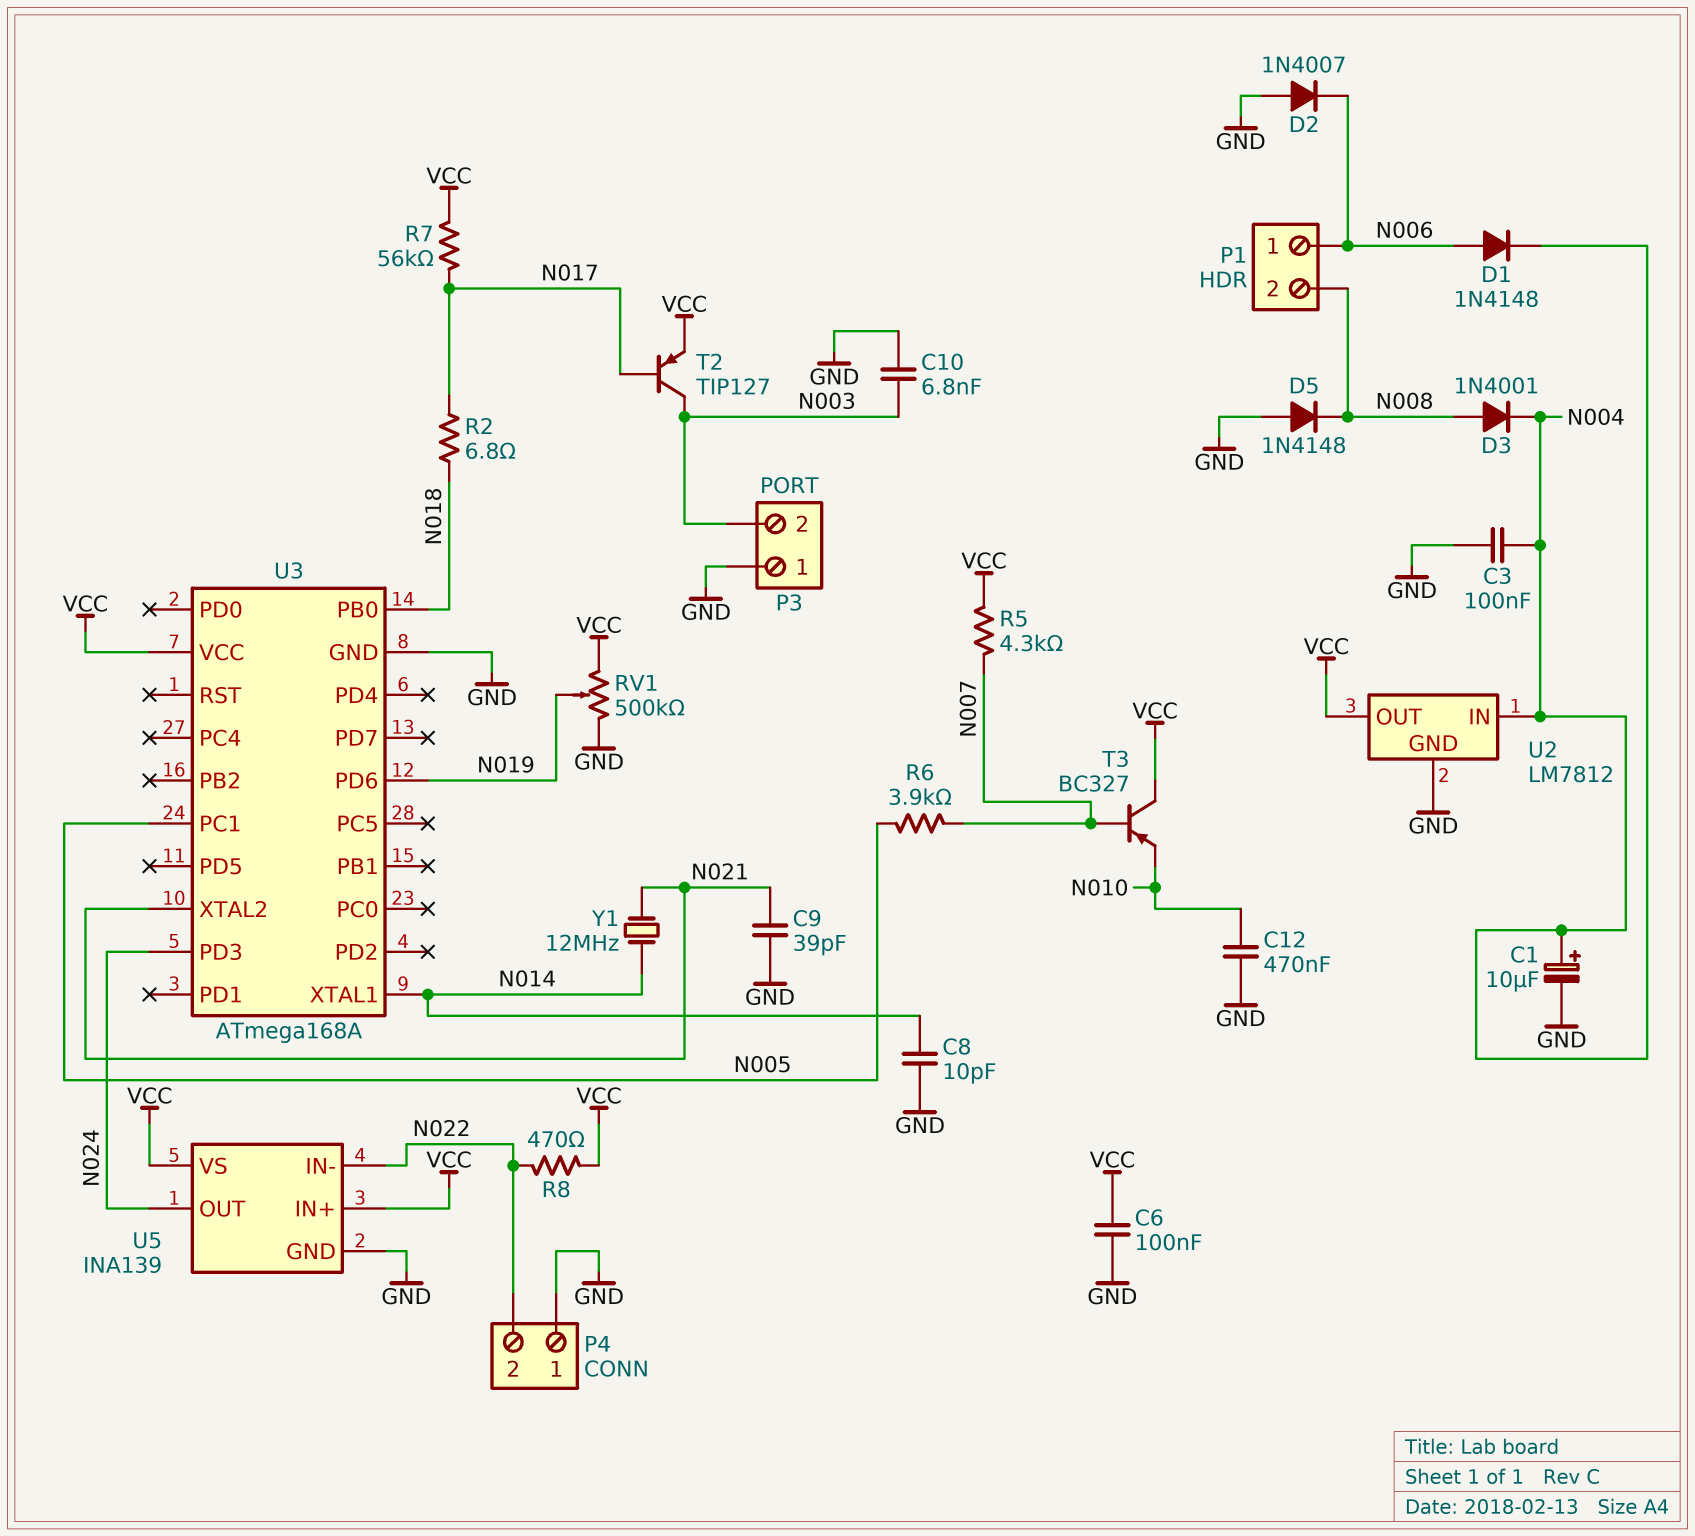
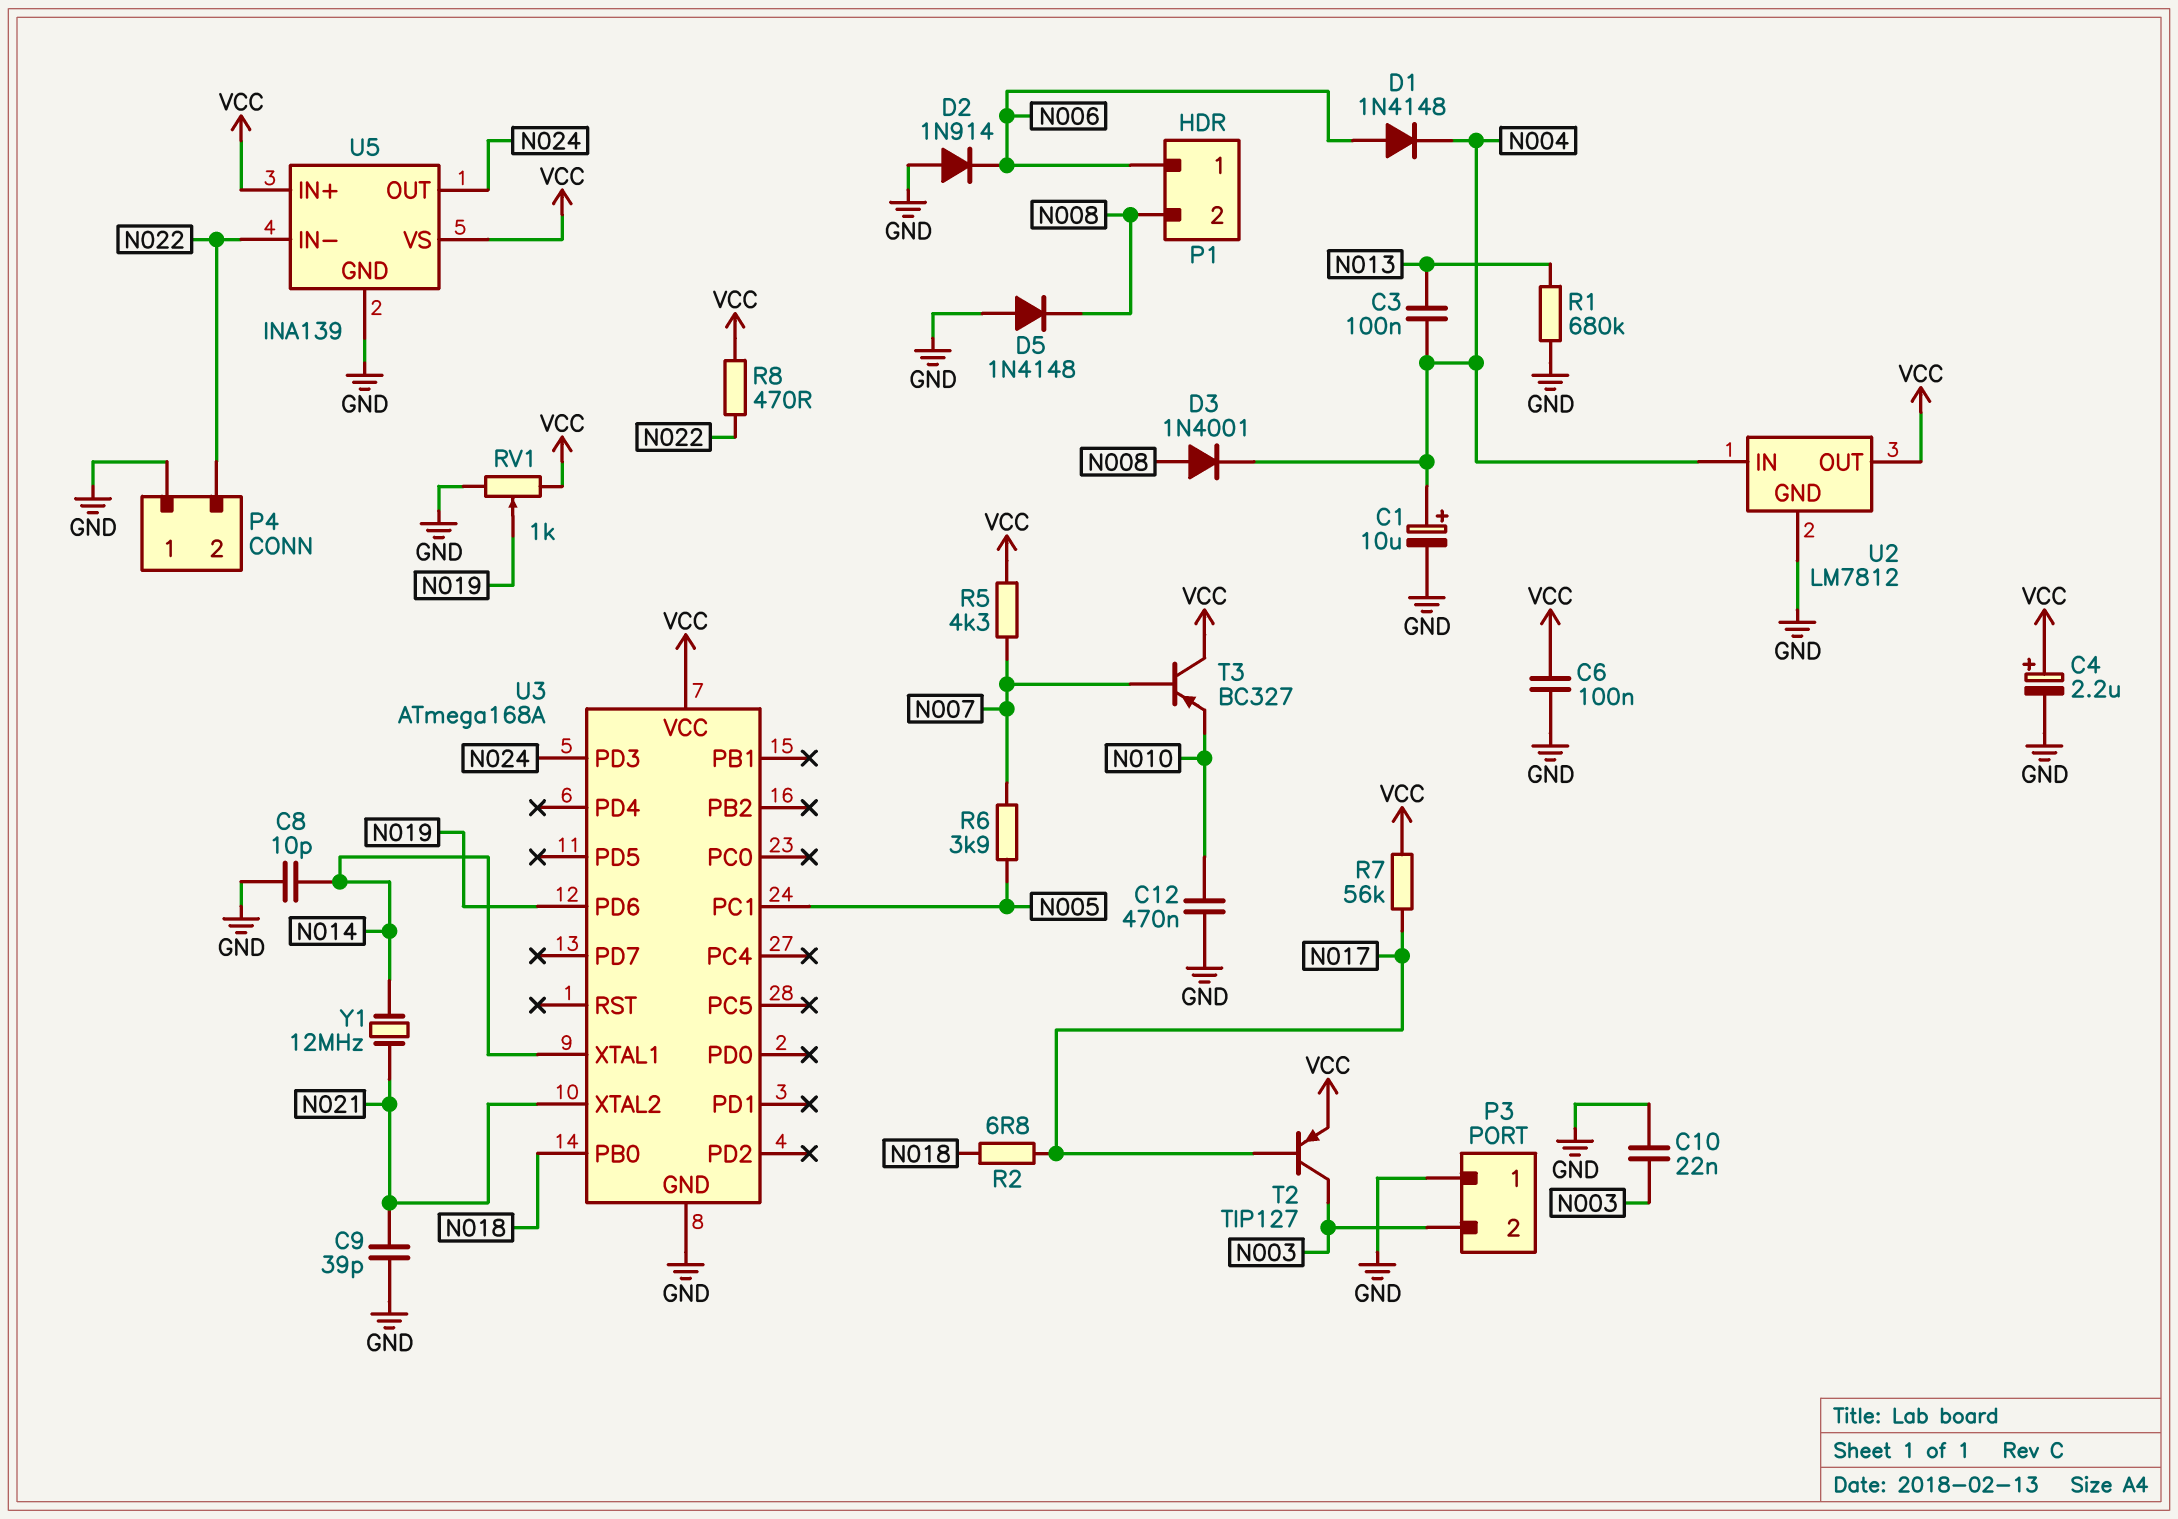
C3: 100nF (GND, N004) -> 100nF (N004, N013)
C4: none -> 2.2uF (plus VCC, minus GND)
C10: 6.8nF (GND, N003) -> 22nF (GND, N003)
D2: diode 1N4007 (A GND, K N006) -> diode 1N914 (A GND, K N006)
R1: none -> 680k (GND, N013)
RV1: 500k (GND, VCC, wiper N019) -> 1k (GND, VCC, wiper N019)

